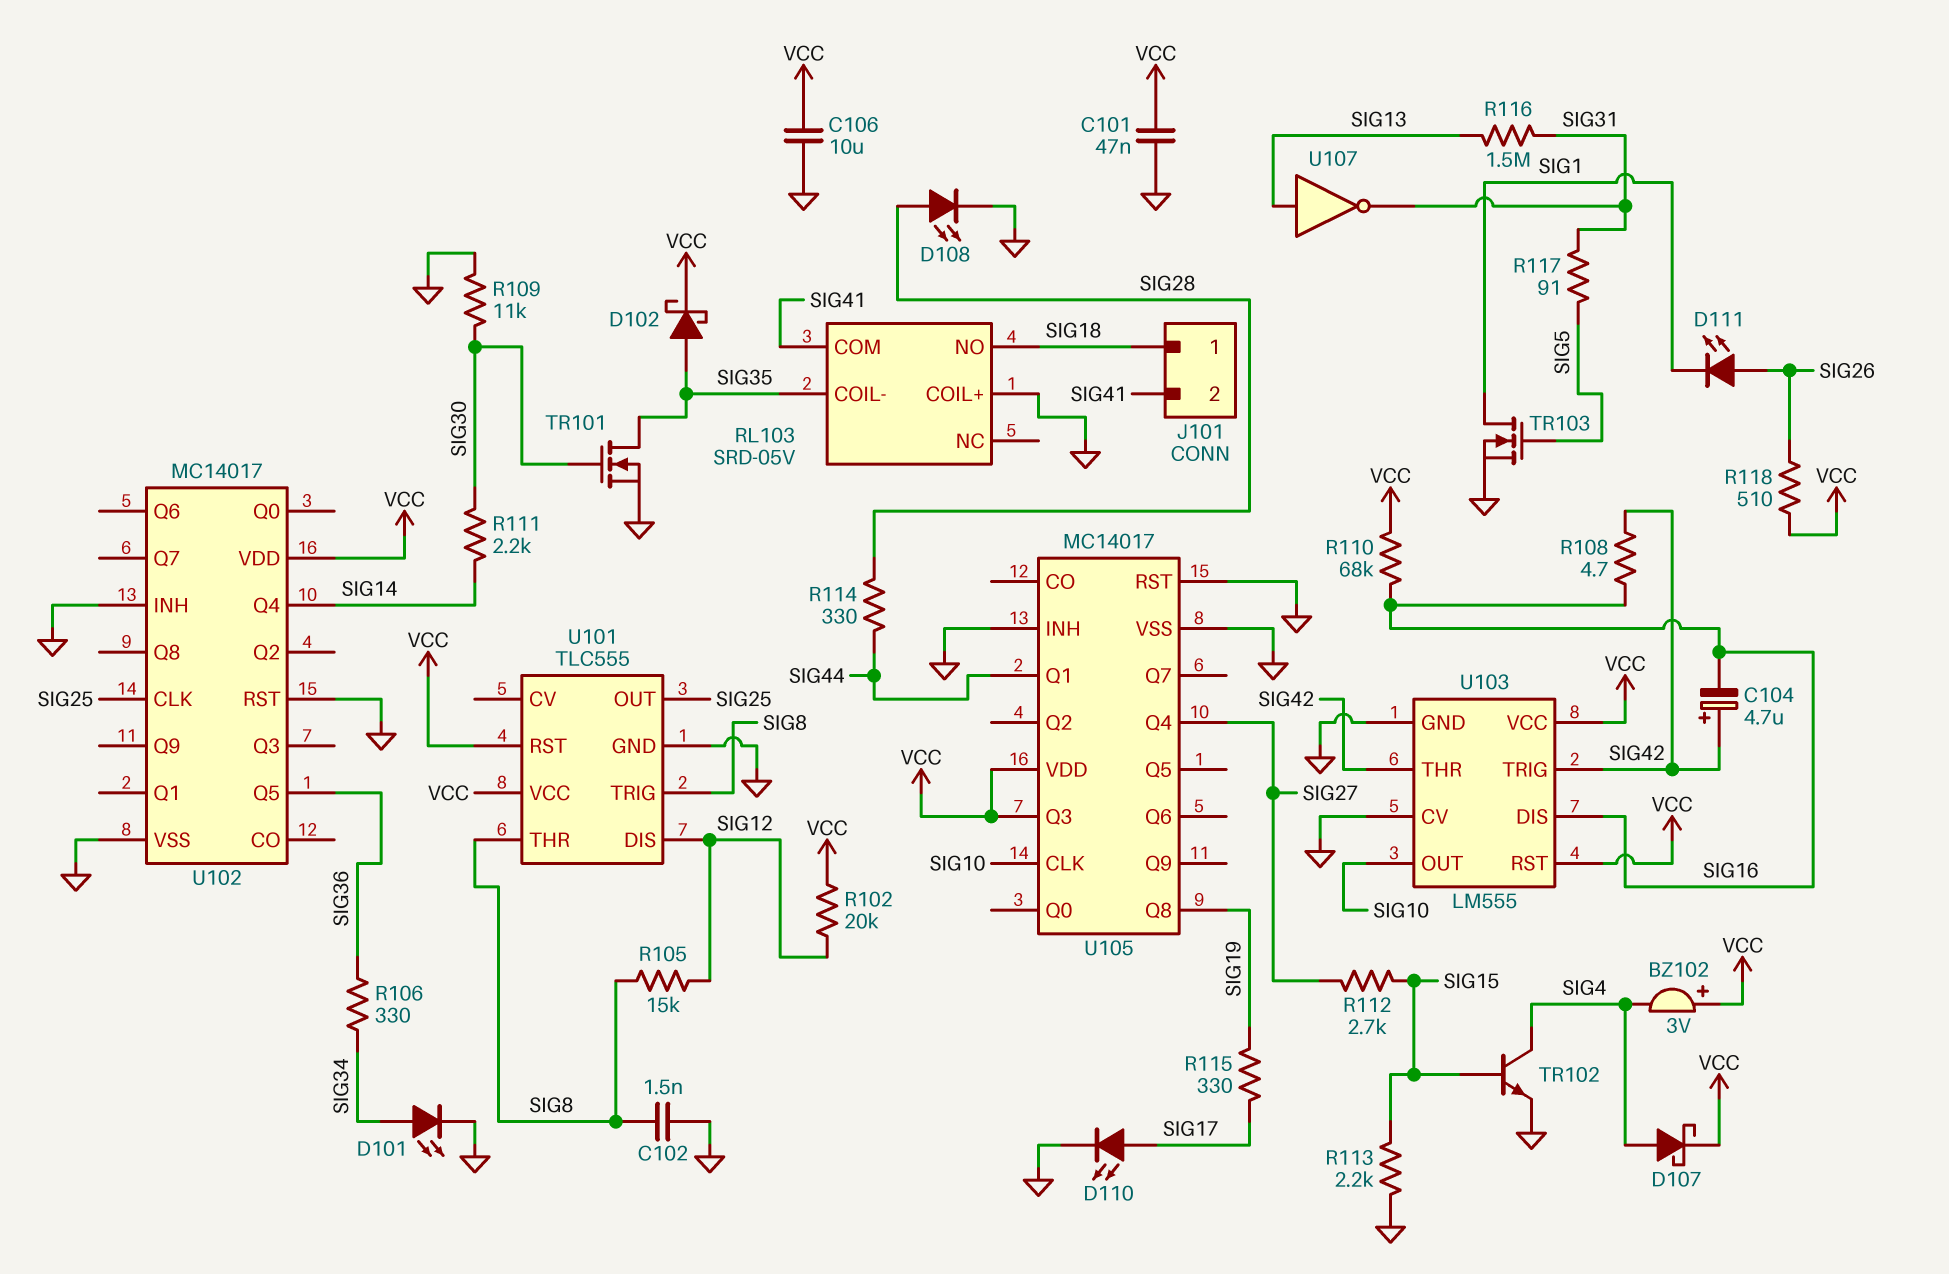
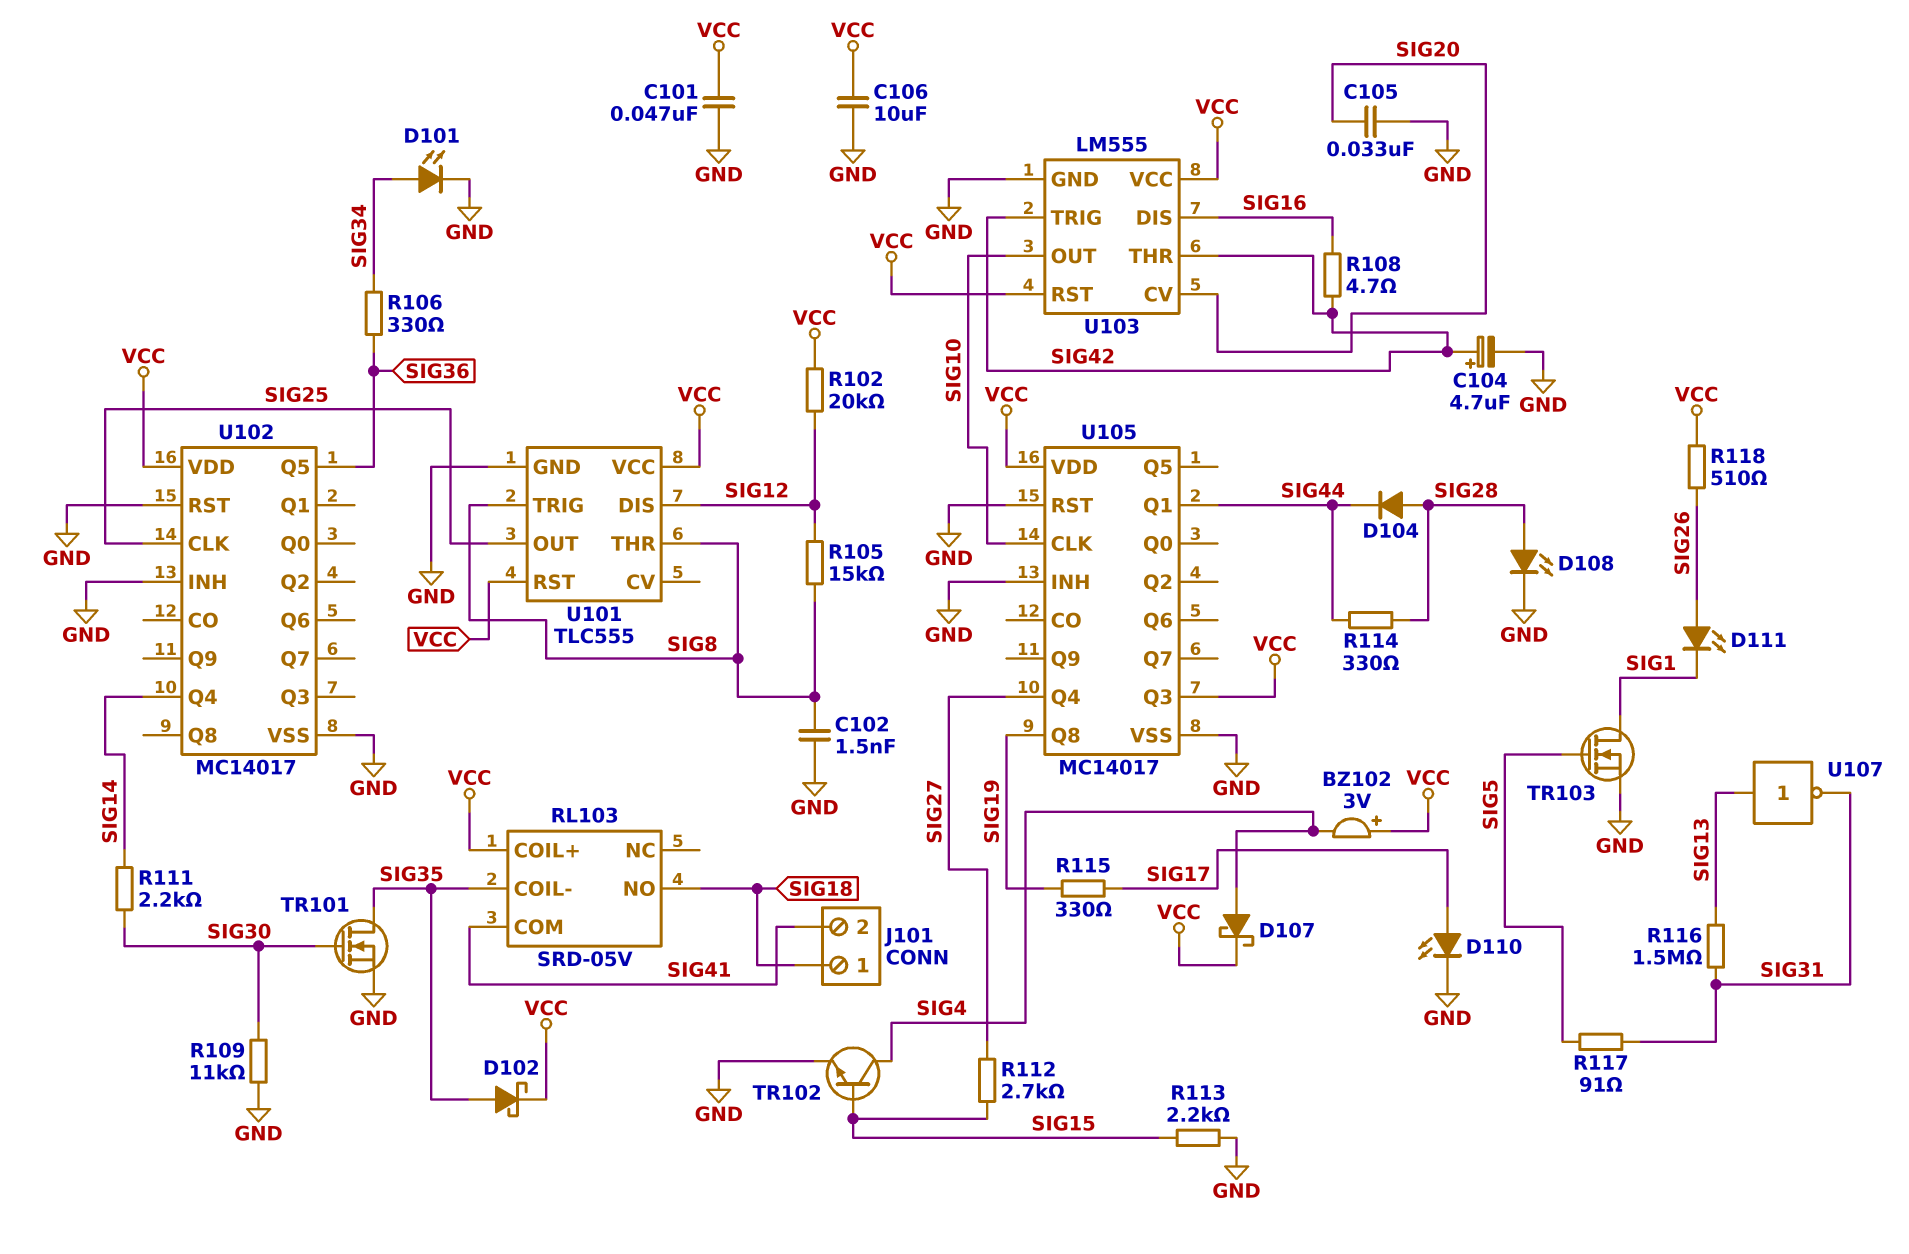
C104: 4.7uF (plus SIG42, minus SIG16) -> 4.7uF (plus SIG42, minus GND)
C105: none -> 33nF (GND, SIG20)
D104: none -> diode (A SIG28, K SIG44)
R110: 68k (SIG16, VCC) -> none
RL103 pin COIL+: GND -> VCC
U103 pin CV: GND -> SIG20

